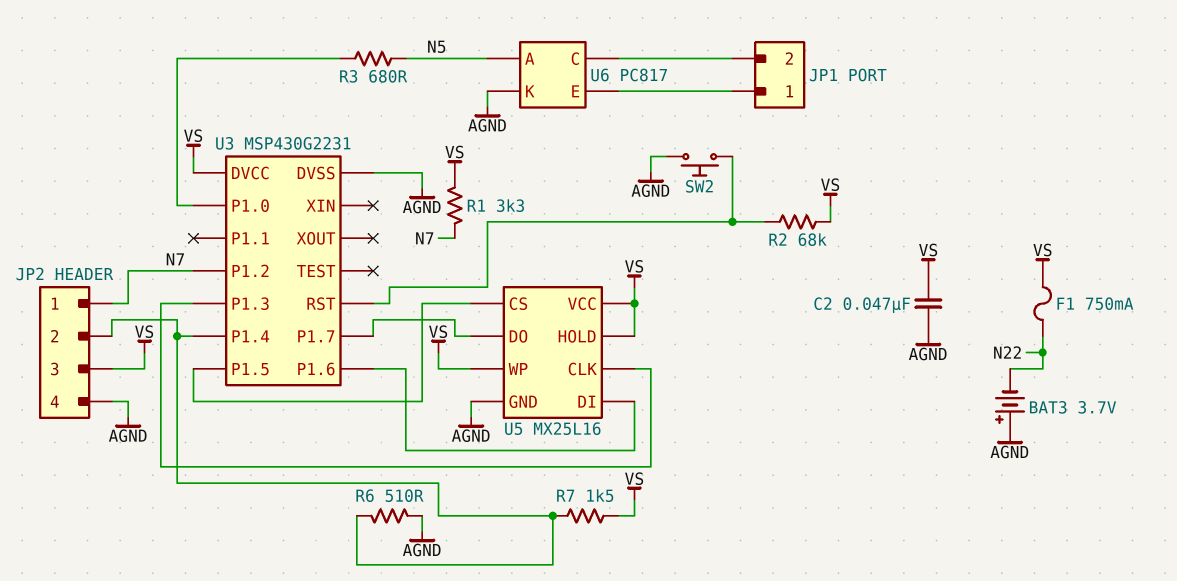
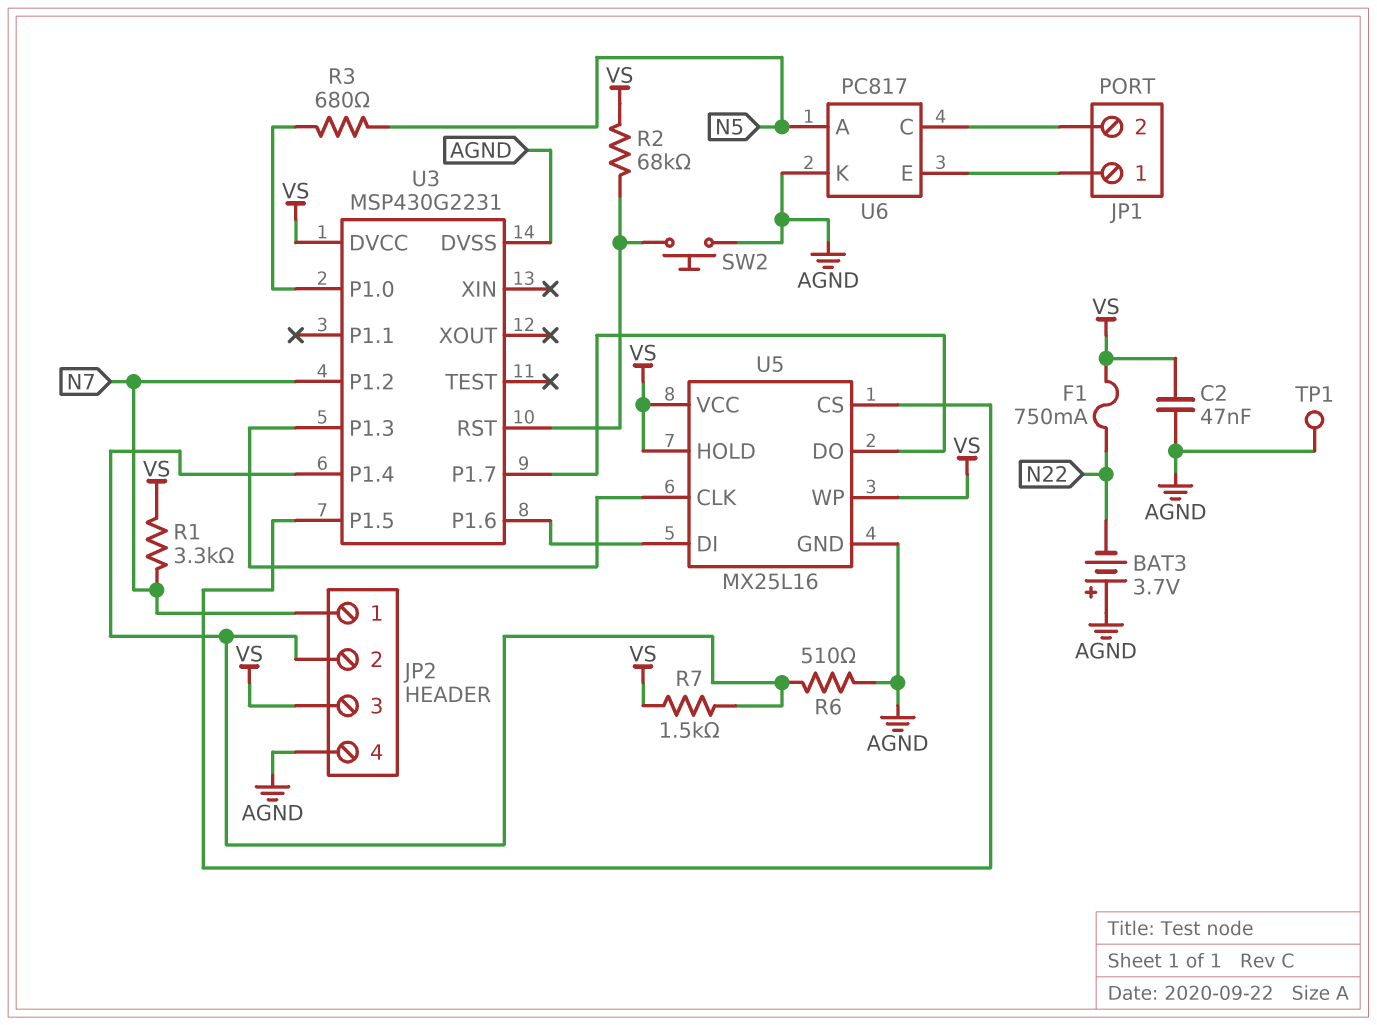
TP1: none -> test point (AGND)

